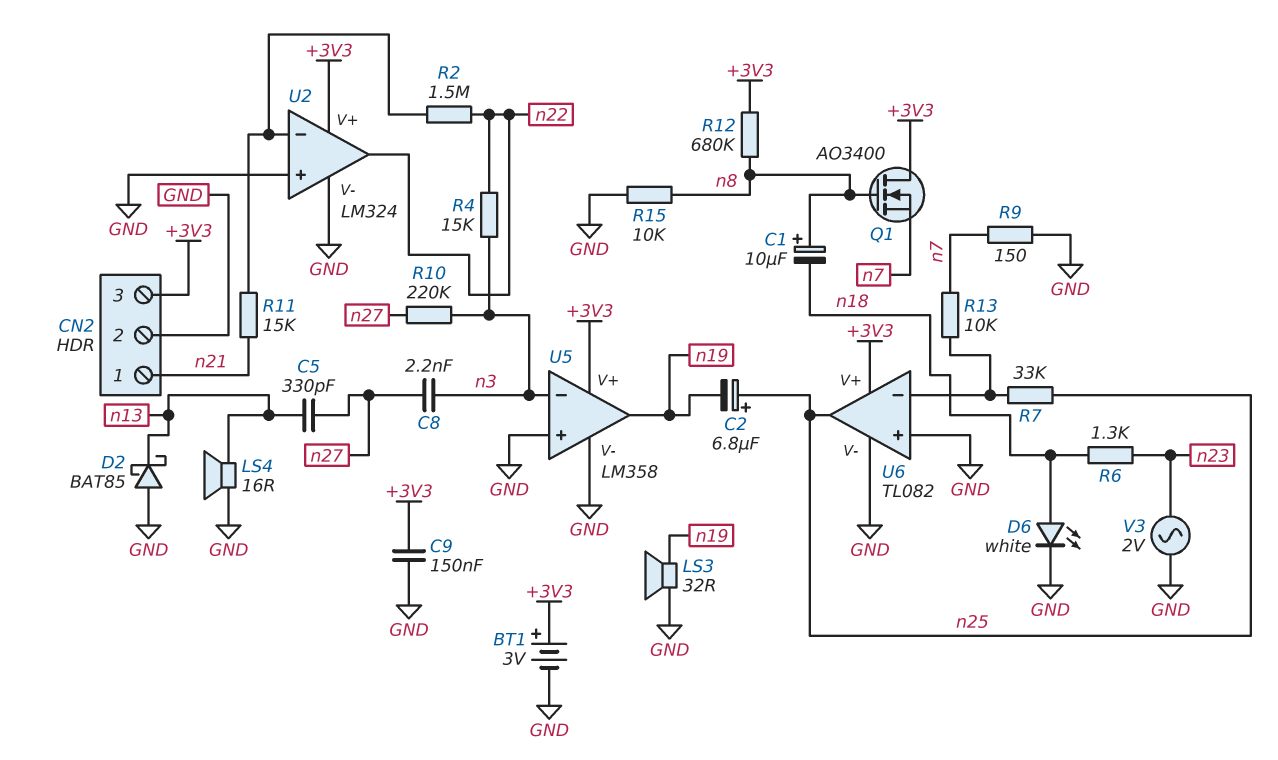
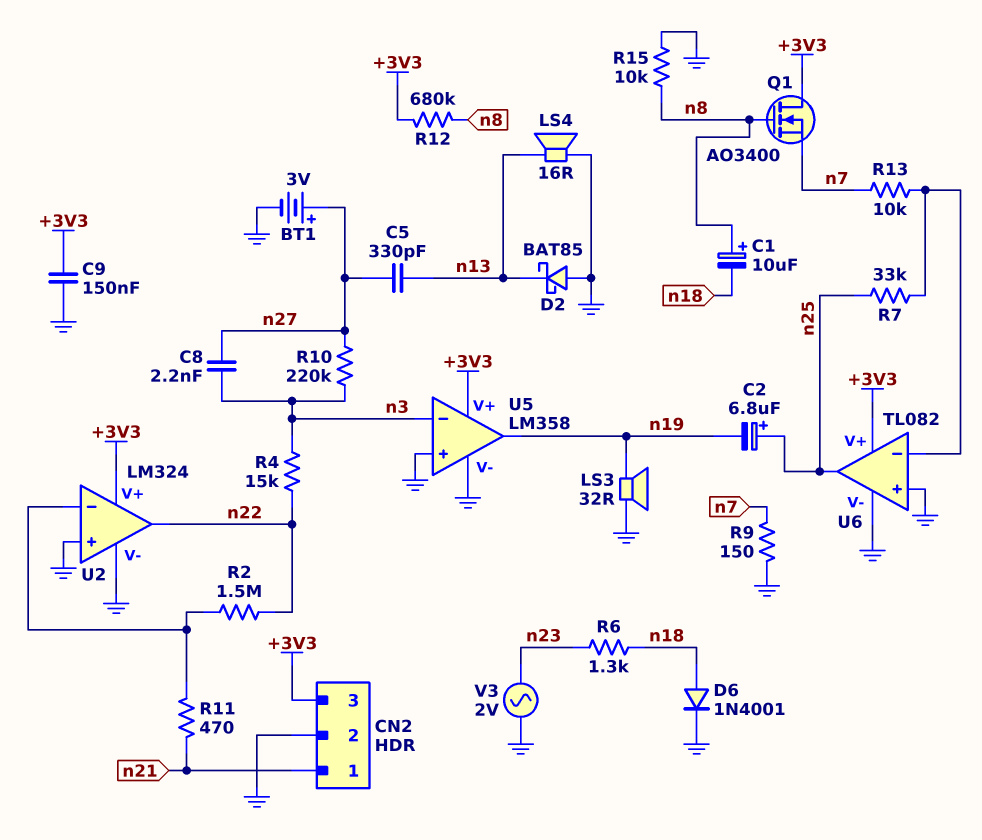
BT1: 3V (plus +3V3, minus GND) -> 3V (plus n27, minus GND)
D6: LED white (A n18, K GND) -> diode 1N4001 (A n18, K GND)
R11: 15k (U2/in-, n21) -> 470 (U2/in-, n21)

